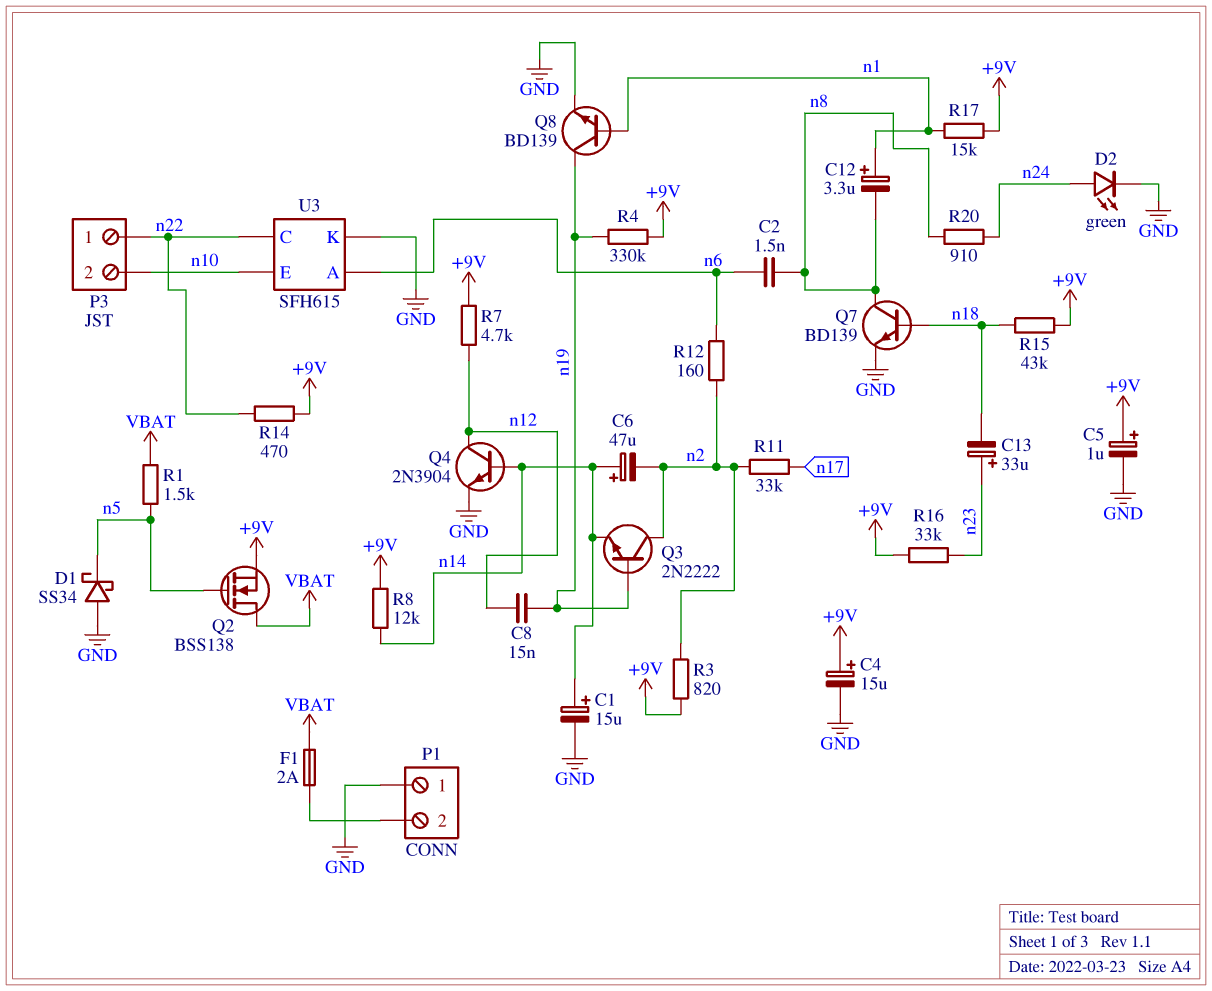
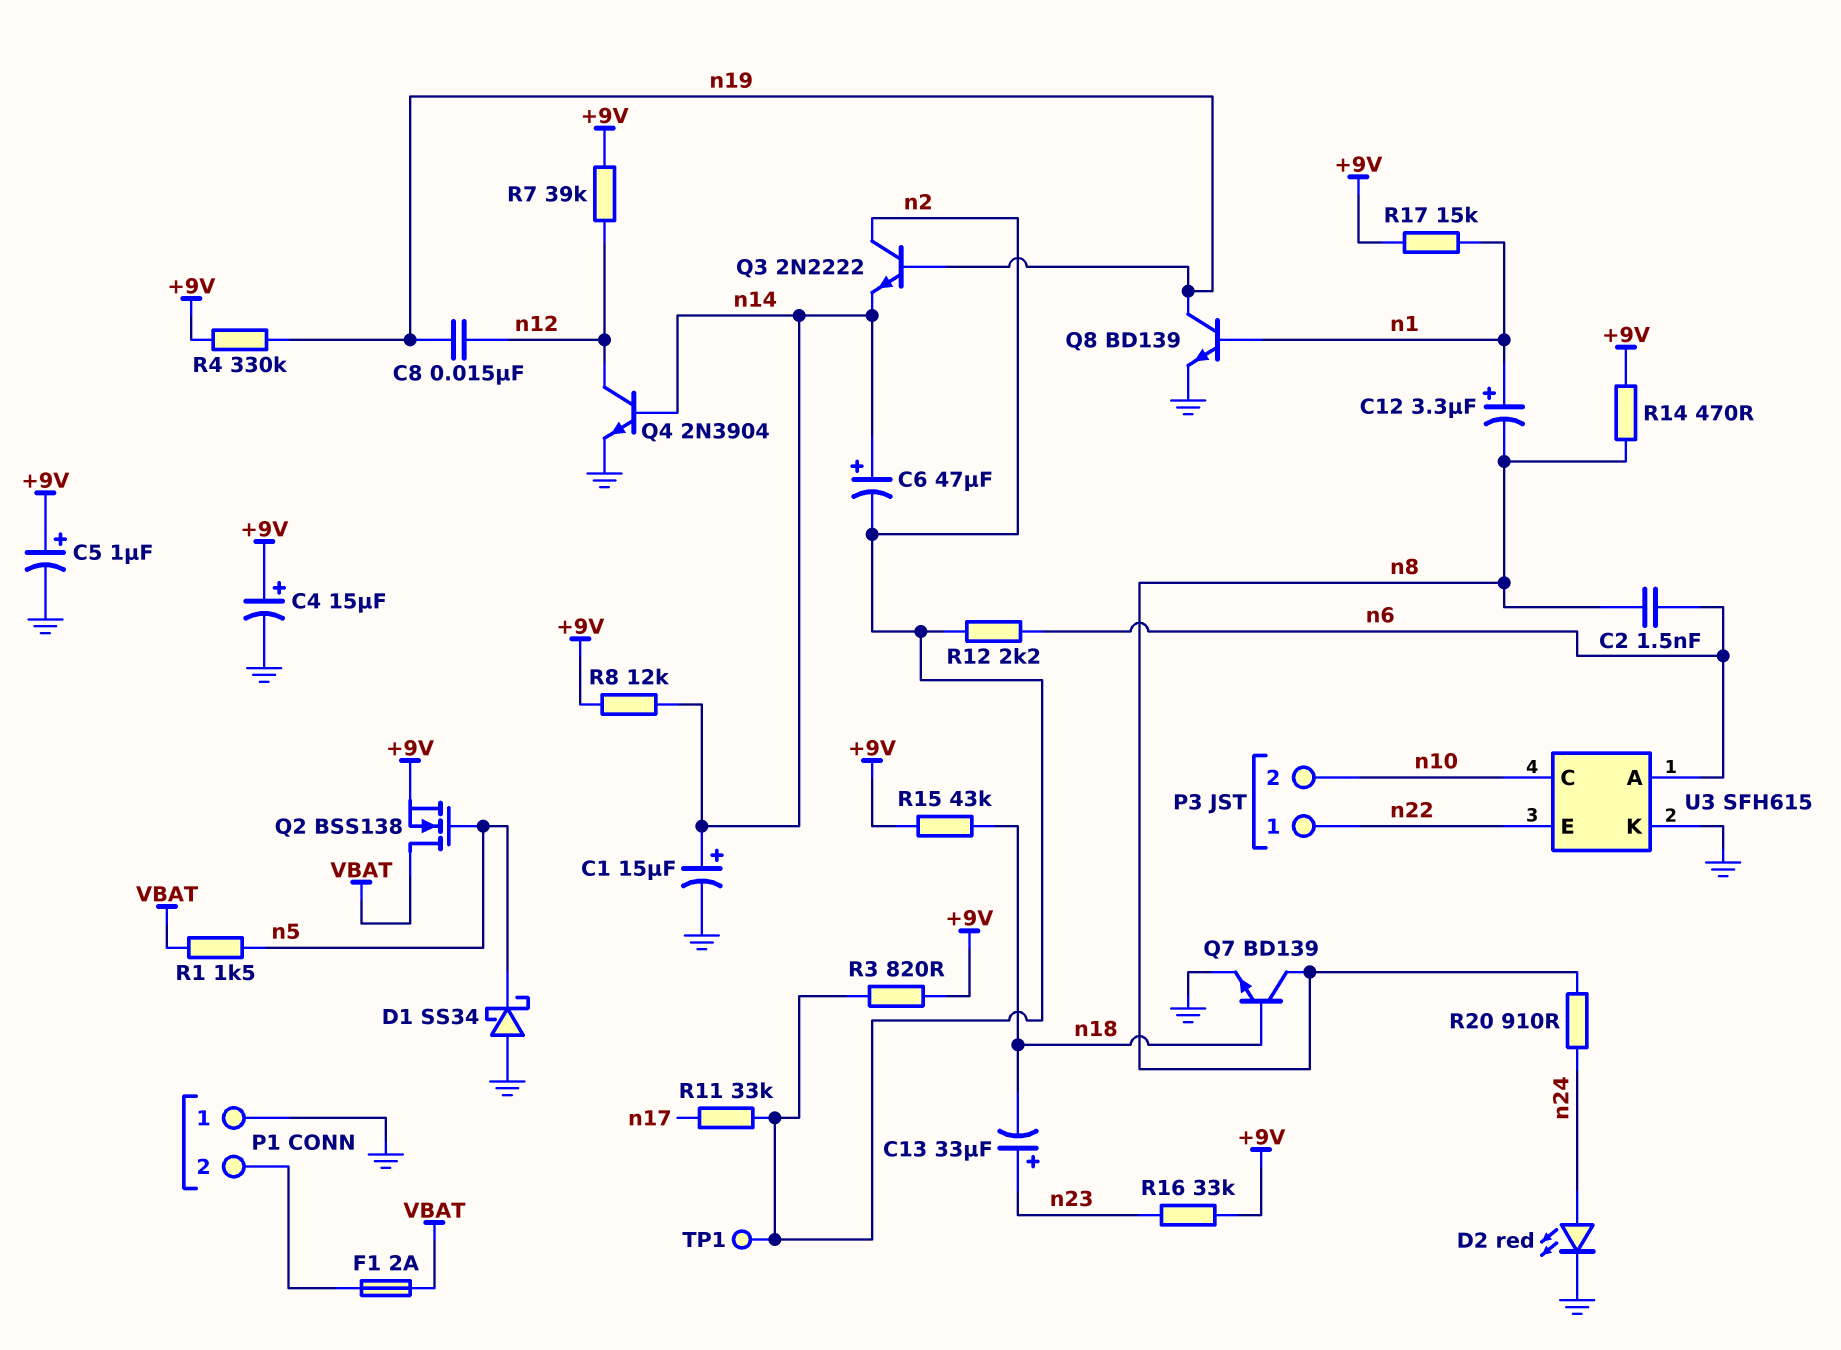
D2: LED green (A n24, K GND) -> LED red (A n24, K GND)
R7: 4.7k (+9V, n12) -> 39k (+9V, n12)
R12: 160 (n2, n6) -> 2.2k (n2, n6)
R14: 470 (+9V, n22) -> 470 (+9V, n8)
TP1: none -> test point (n2)
U3 pin C: n22 -> n10
U3 pin E: n10 -> n22

